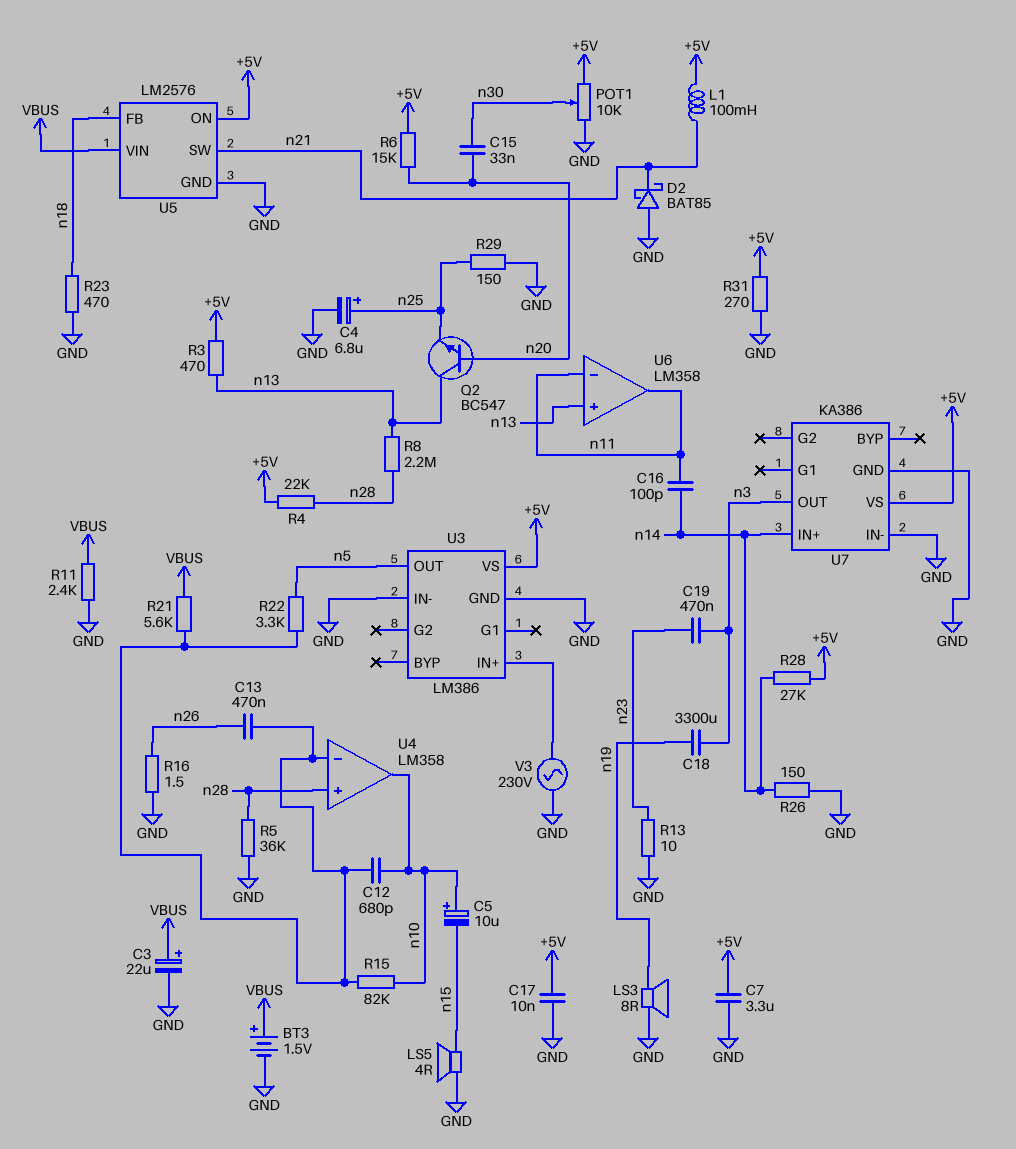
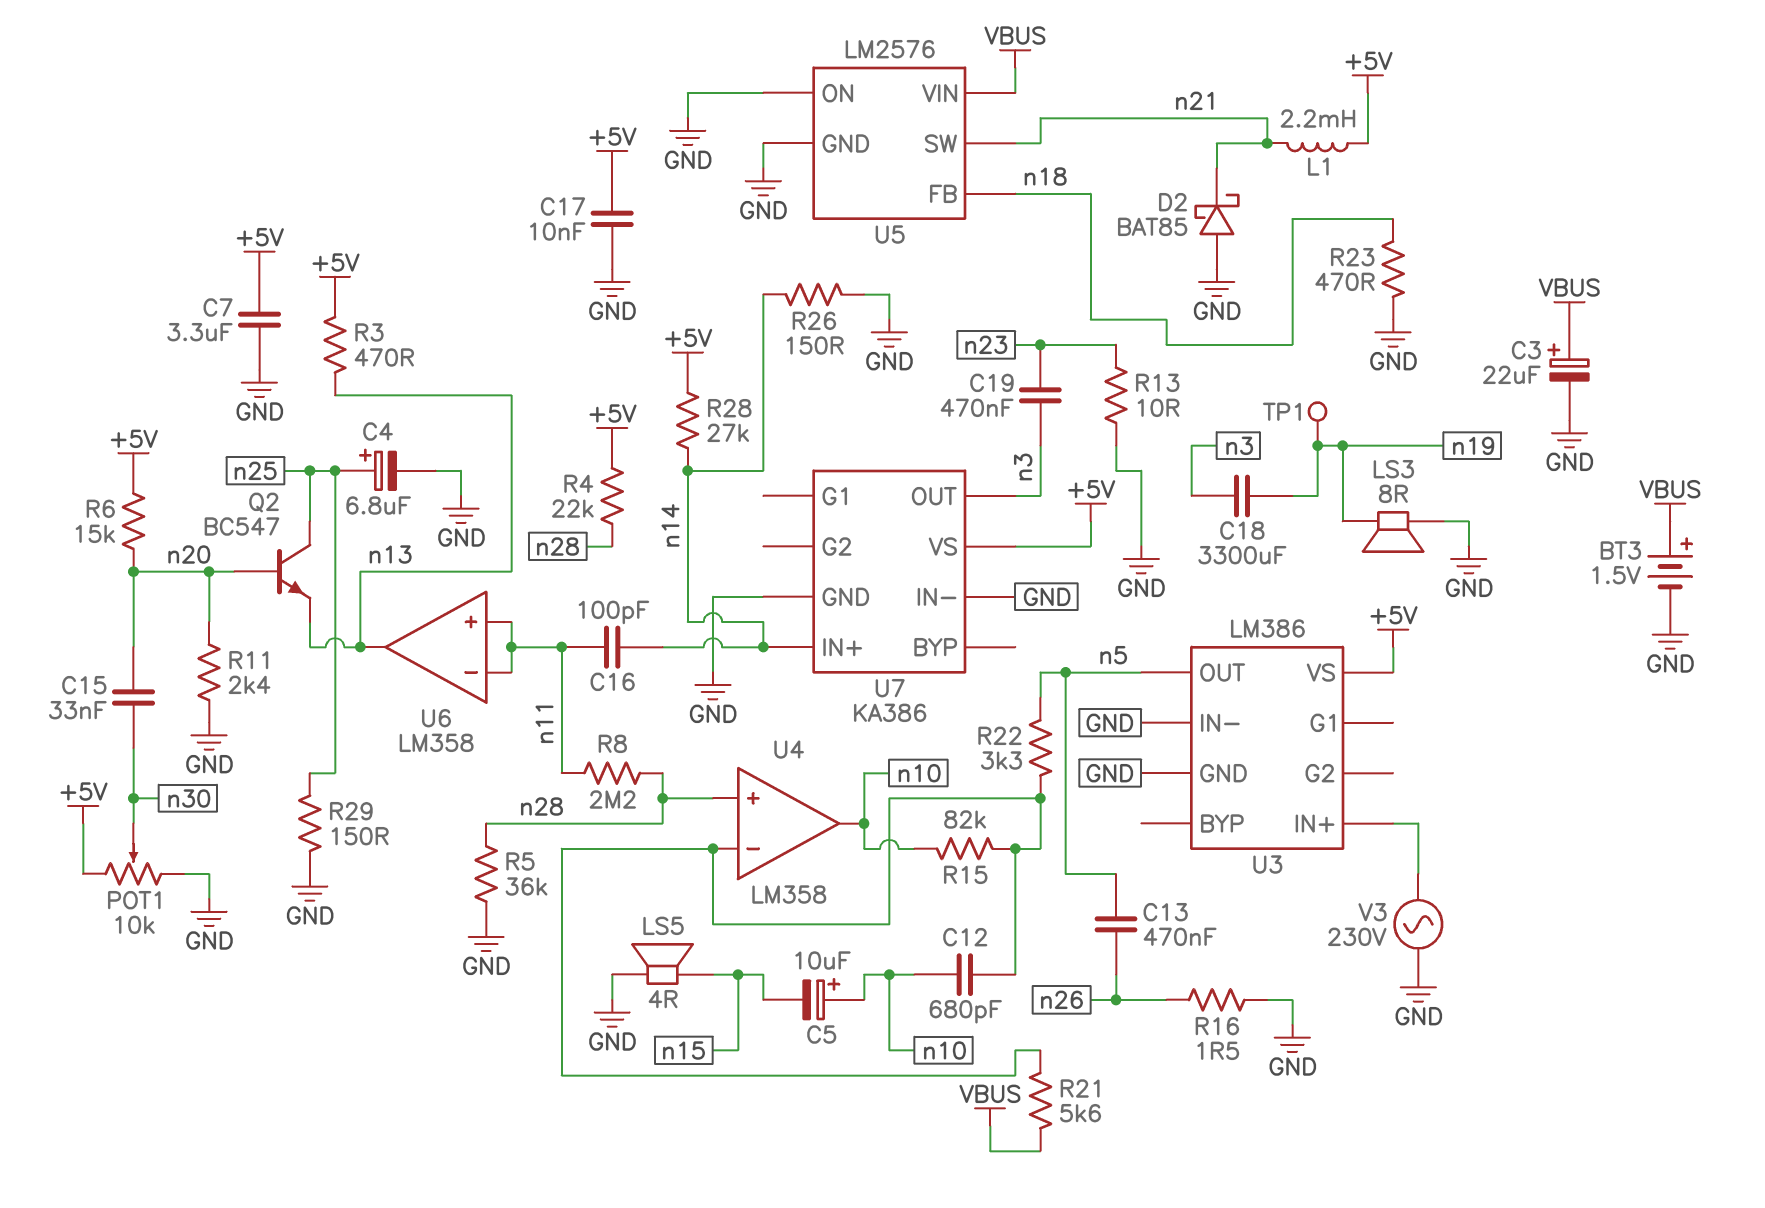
C13: 470nF (U4/in-, n26) -> 470nF (n5, n26)
L1: 100mH (+5V, n21) -> 2.2mH (+5V, n21)
Q2: NPN BC547 (B n20, C n13, E n25) -> NPN BC547 (B n20, C n25, E n13)
R8: 2.2M (n13, n28) -> 2.2M (n11, n28)
R11: 2.4k (GND, VBUS) -> 2.4k (GND, n20)
R31: 270 (+5V, GND) -> none
TP1: none -> test point (n19)
U5 pin ON: +5V -> GND
U6 pin in+: n13 -> n11
U6 pin out: n11 -> n13

